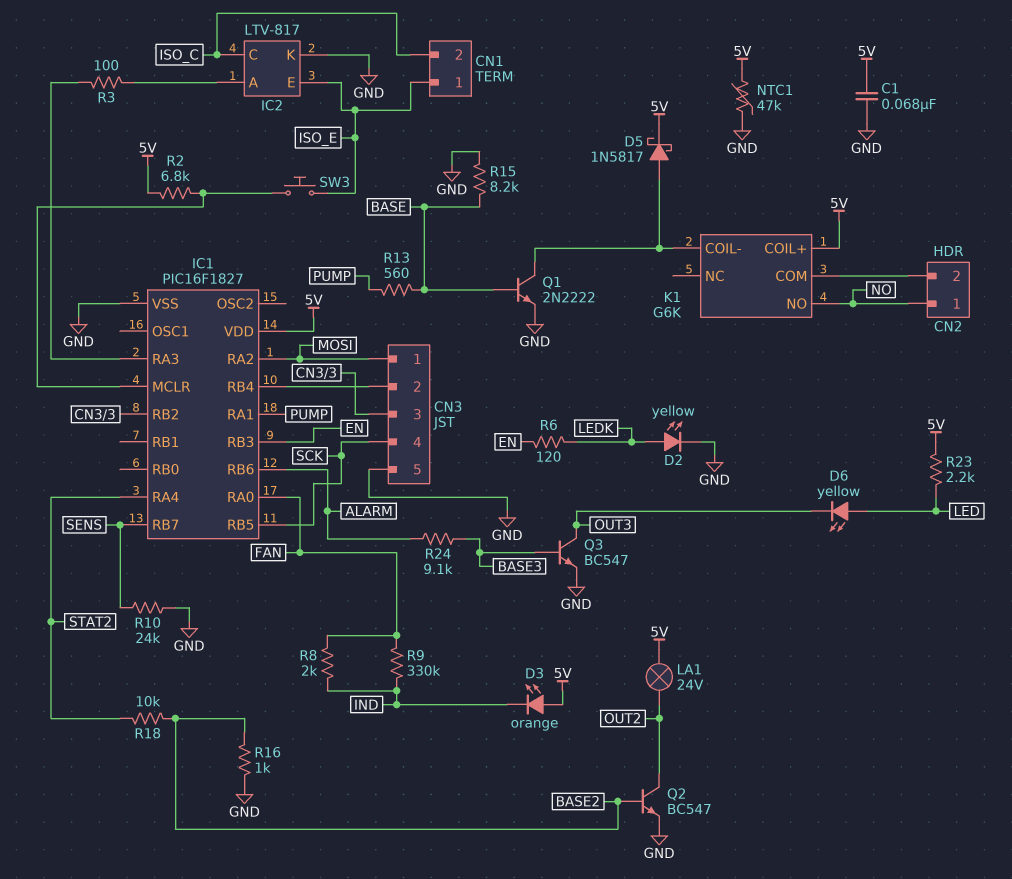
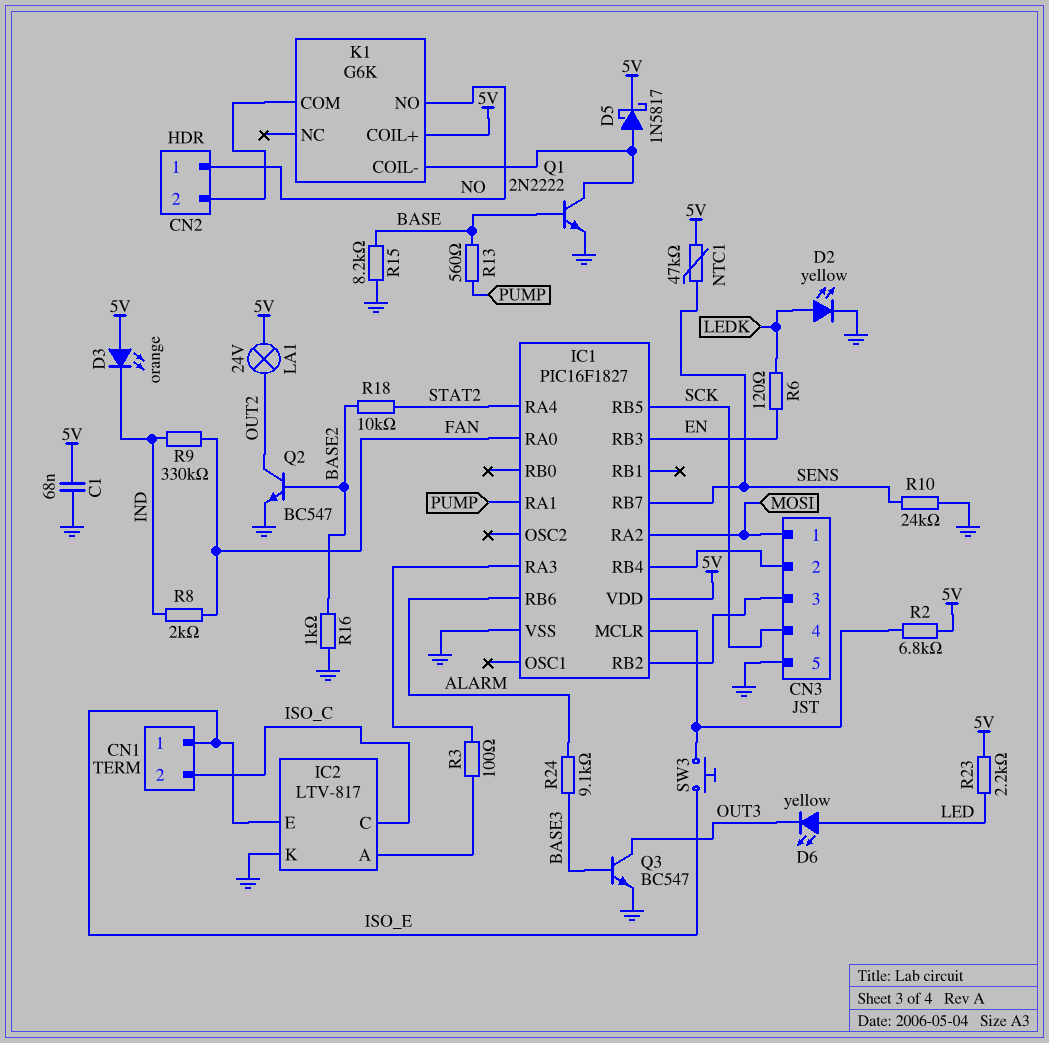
NTC1: 47k (5V, GND) -> 47k (5V, SENS)

